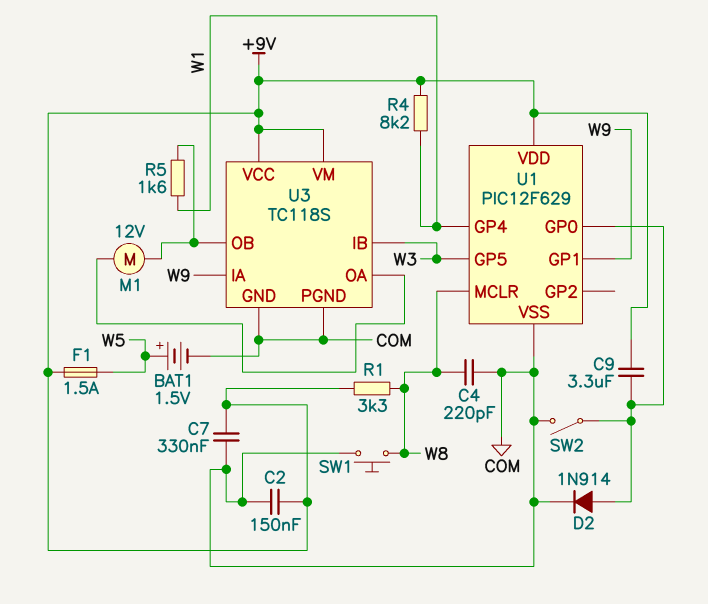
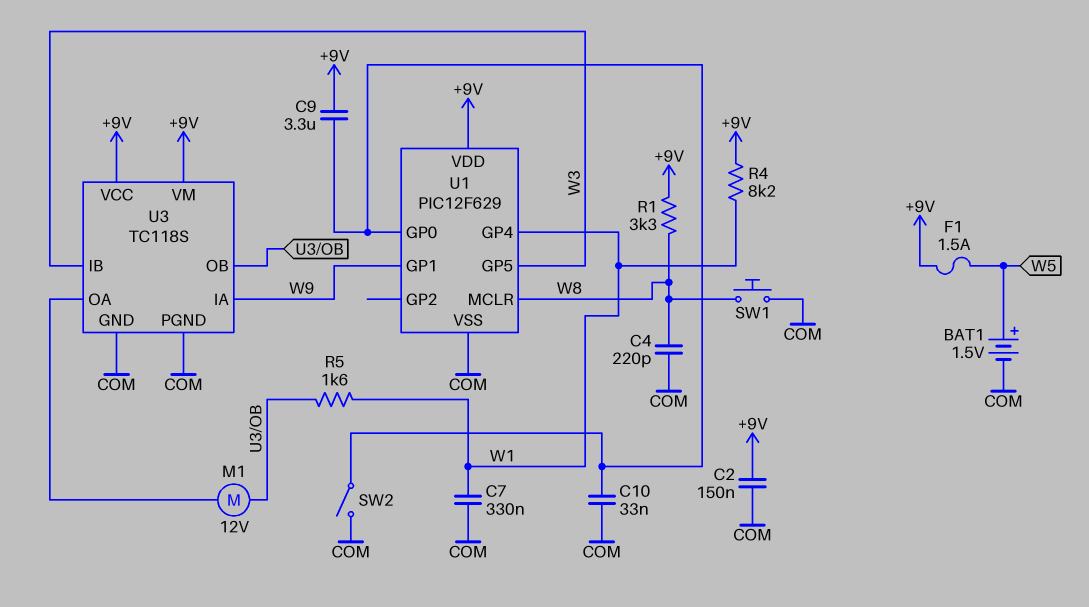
C7: 330nF (+9V, COM) -> 330nF (COM, W1)
C10: none -> 33nF (COM, U1/GP0)
D2: diode 1N914 (A U1/GP0, K COM) -> none

